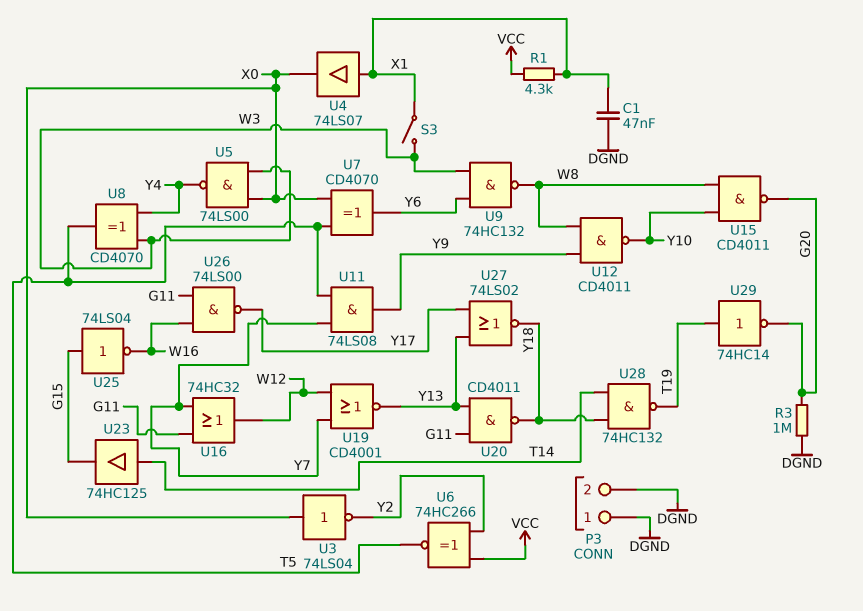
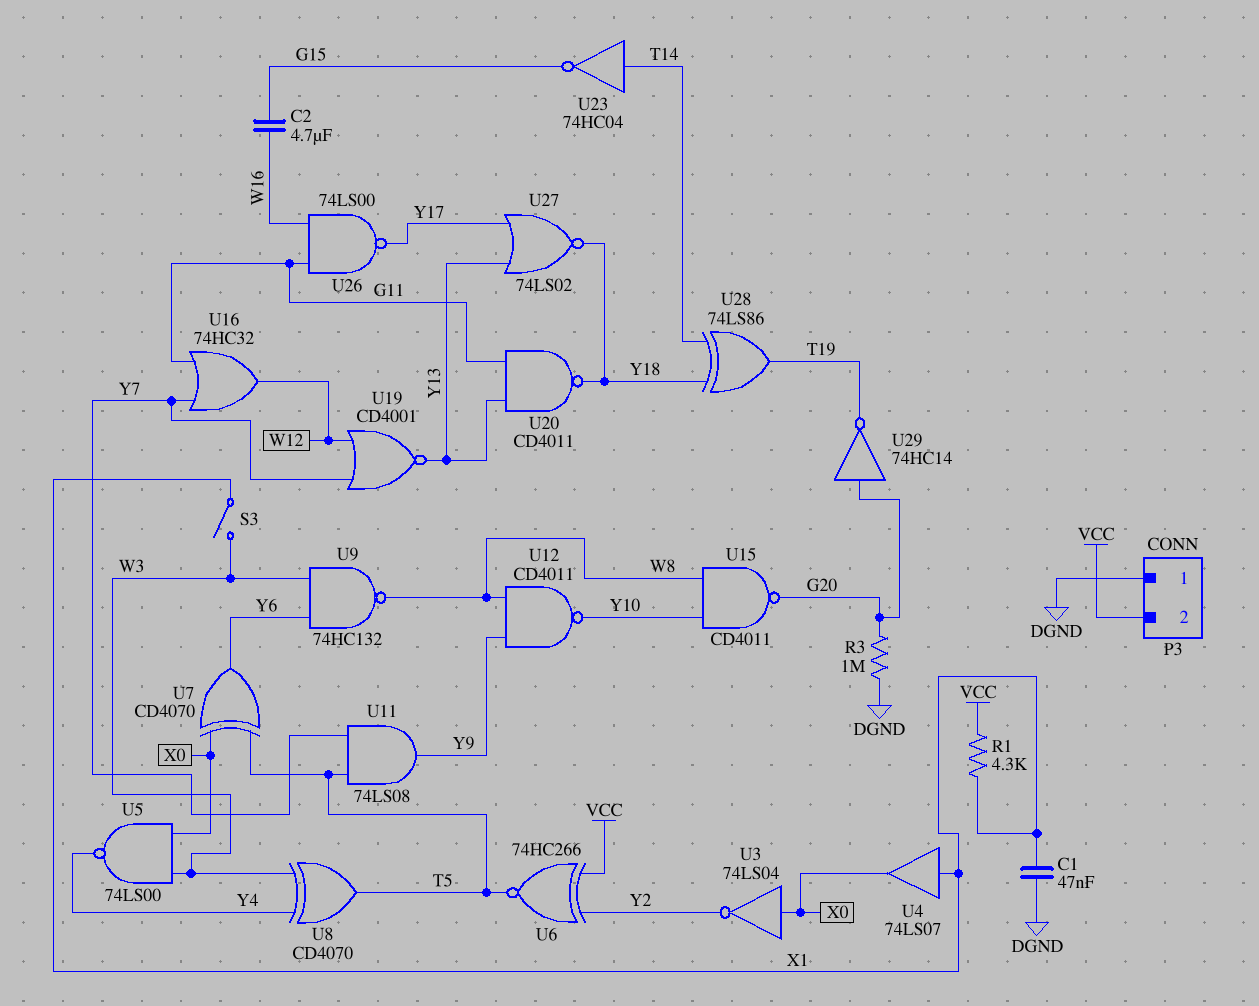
C2: none -> 4.7uF (G15, W16)
P3 pin 2: DGND -> VCC
U23: buffer 74HC125 (in T14, out G15) -> NOT 74HC04 (in T14, out G15)
U25: NOT 74LS04 (in G15, out W16) -> none
U28: NAND 74HC132 (in T14, in Y18, out T19) -> XOR 74LS86 (in T14, in Y18, out T19)
U29: NOT 74HC14 (in T19, out G20) -> NOT 74HC14 (in G20, out T19)

